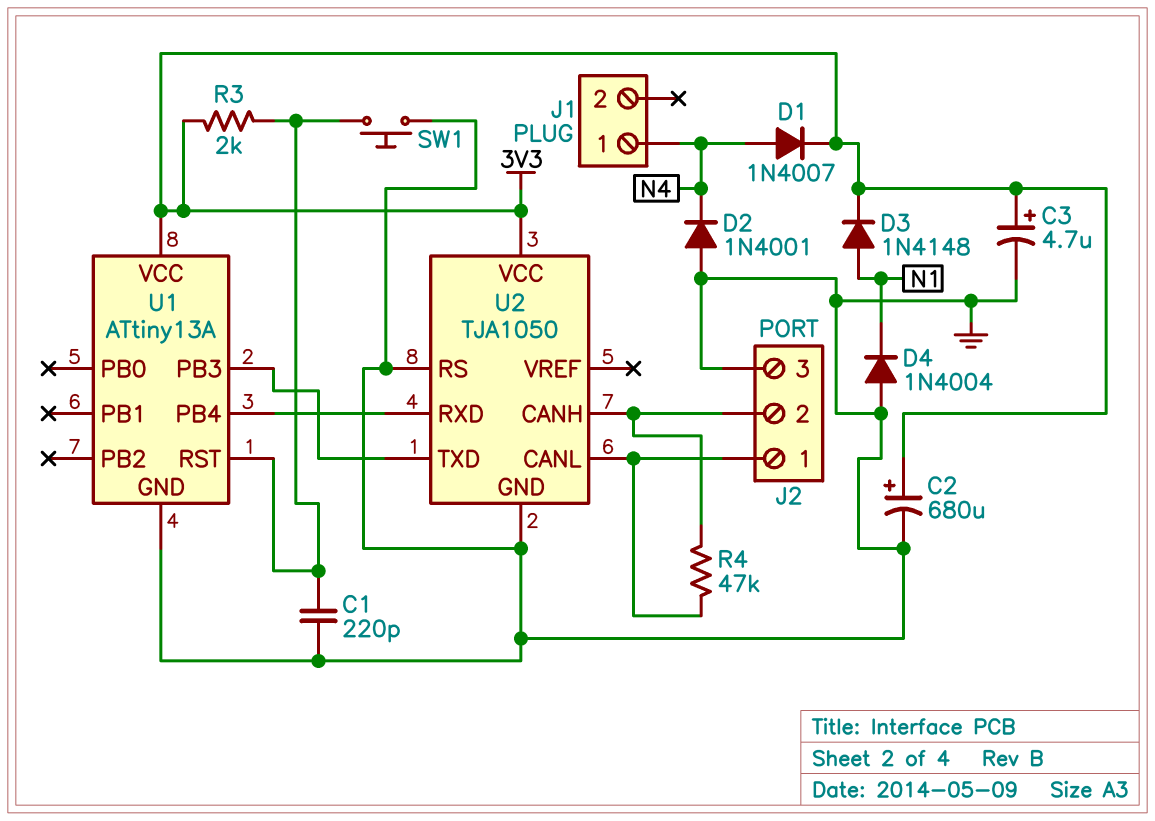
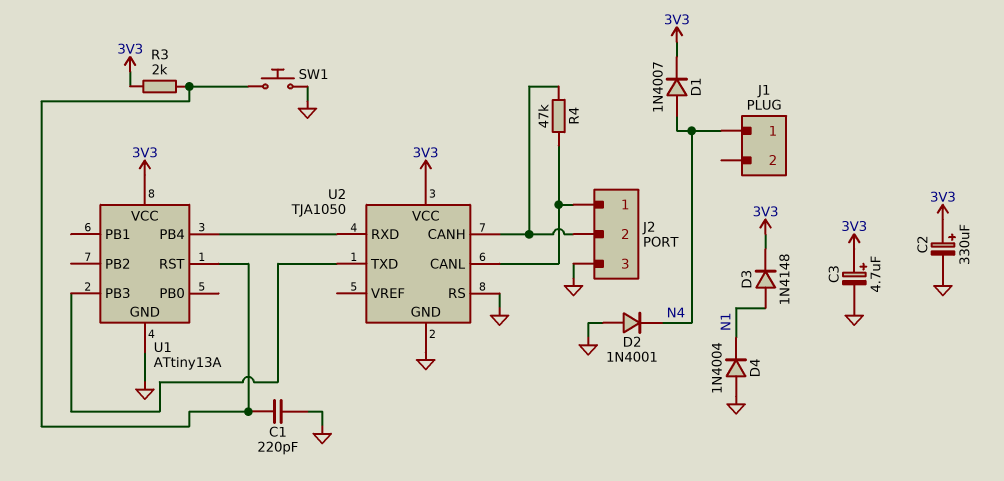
C2: 680uF (plus 3V3, minus GND) -> 330uF (plus 3V3, minus GND)

